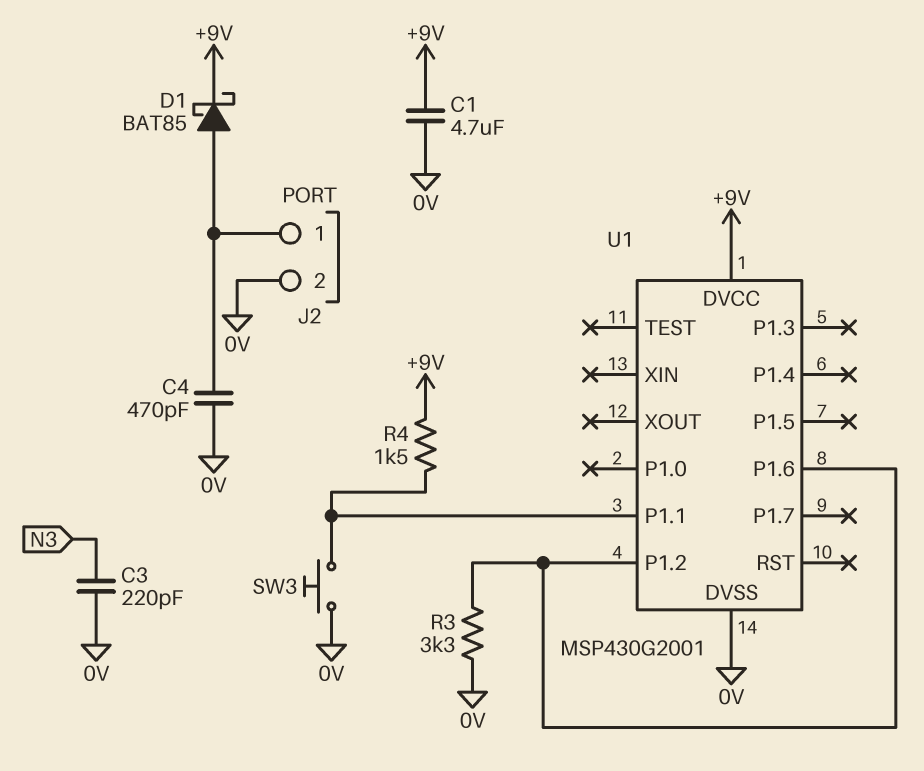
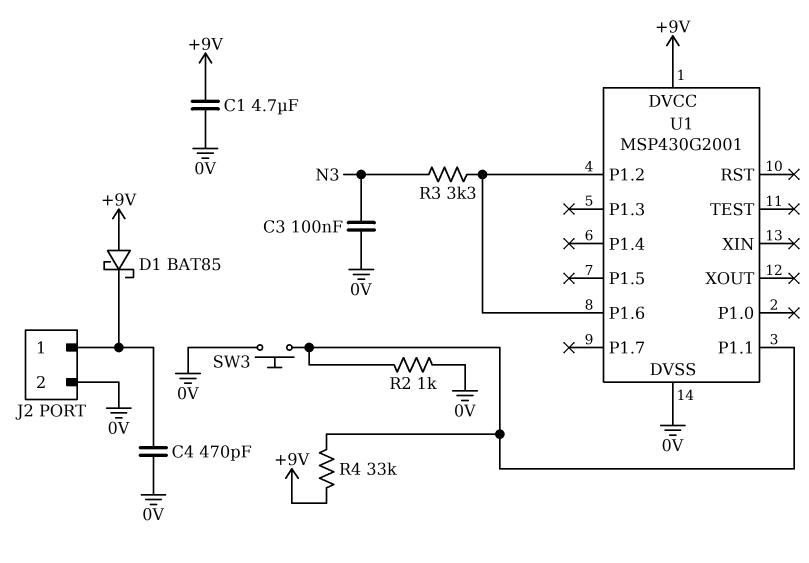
C3: 220pF (0V, N3) -> 100nF (0V, N3)
D1: schottky BAT85 (A J2/1, K +9V) -> schottky BAT85 (A +9V, K J2/1)
R2: none -> 1k (0V, U1/P1.1)
R3: 3.3k (0V, U1/P1.2) -> 3.3k (N3, U1/P1.2)
R4: 1.5k (+9V, U1/P1.1) -> 33k (+9V, U1/P1.1)

